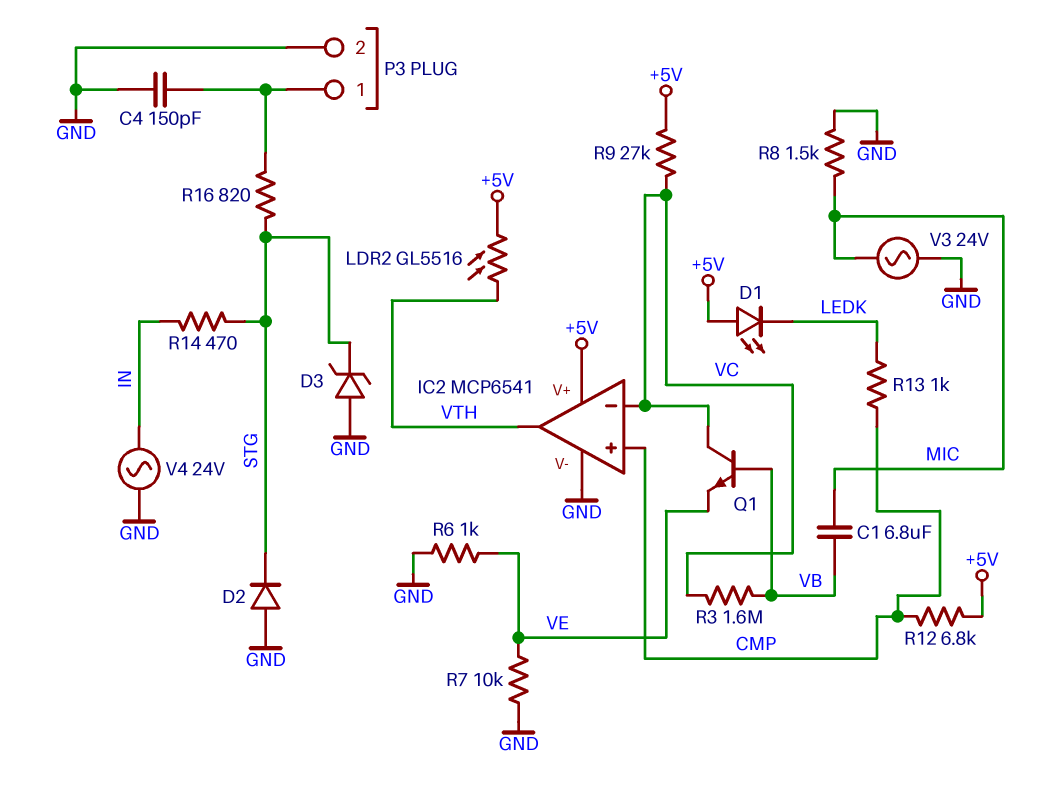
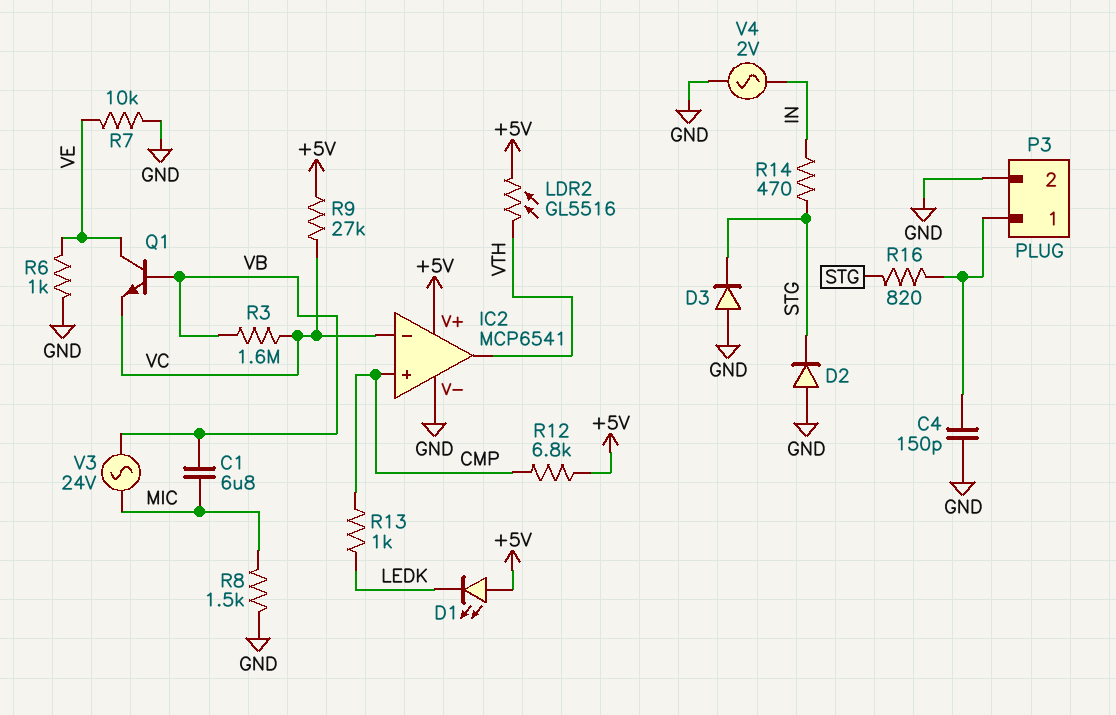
D3: zener (A GND, K STG) -> diode (A GND, K STG)
Q1: NPN (B VB, C VC, E VE) -> NPN (B VB, C VE, E VC)
V3: AC 24V (GND, MIC) -> AC 24V (MIC, VB)
V4: AC 24V (GND, IN) -> AC 2V (GND, IN)

